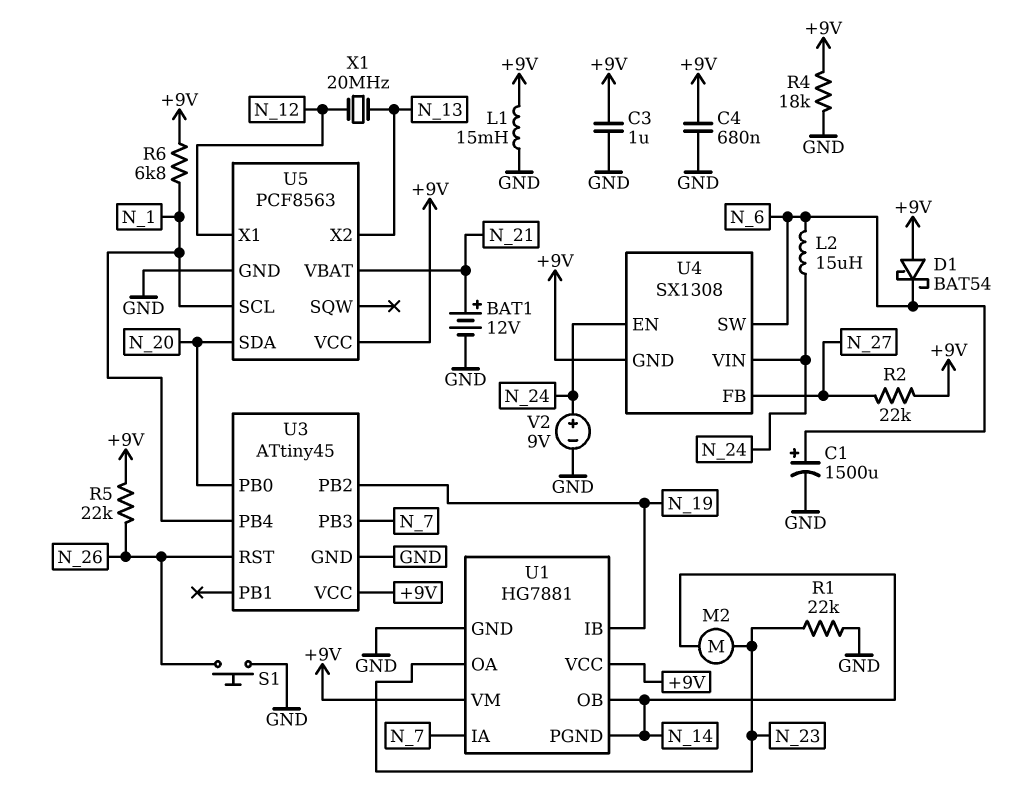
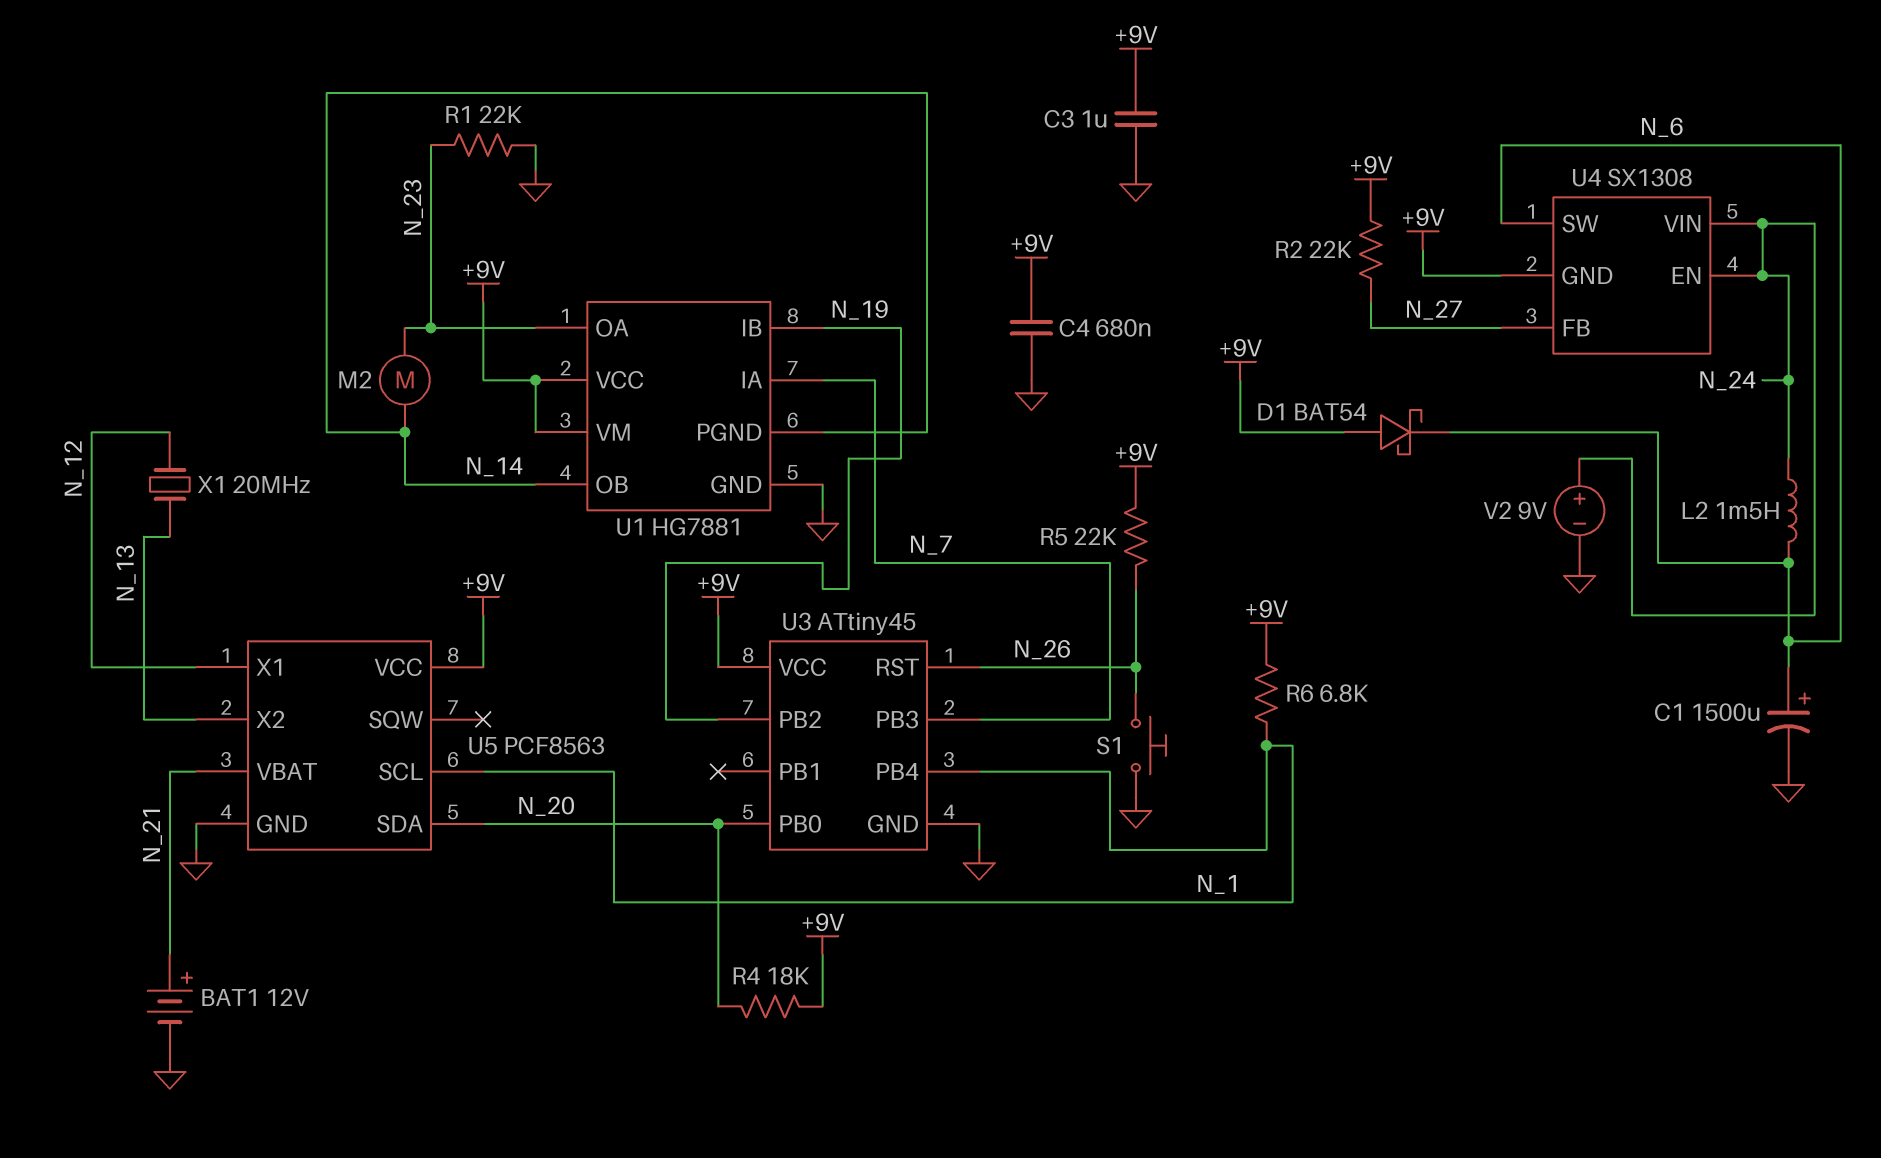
L1: 15mH (+9V, GND) -> none
L2: 15uH (N_6, N_24) -> 1.5mH (N_6, N_24)
R4: 18k (+9V, GND) -> 18k (+9V, N_20)

